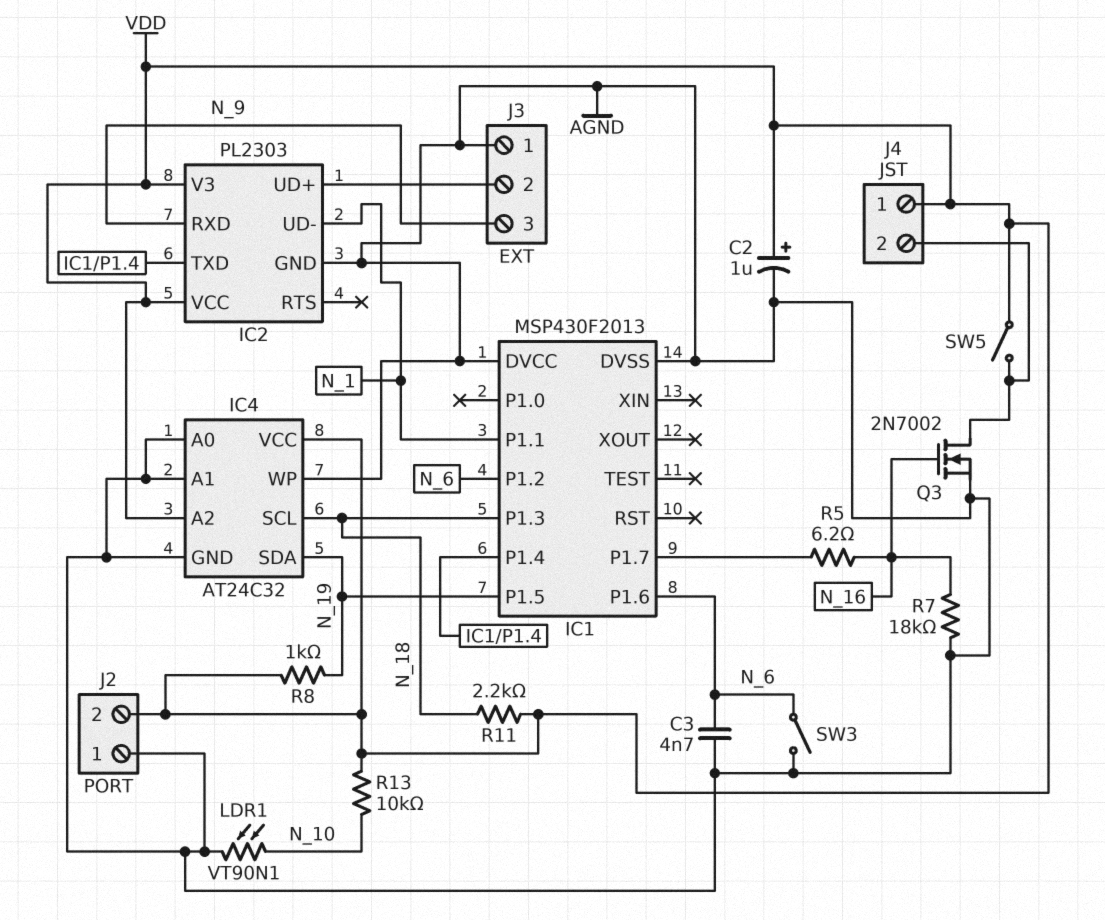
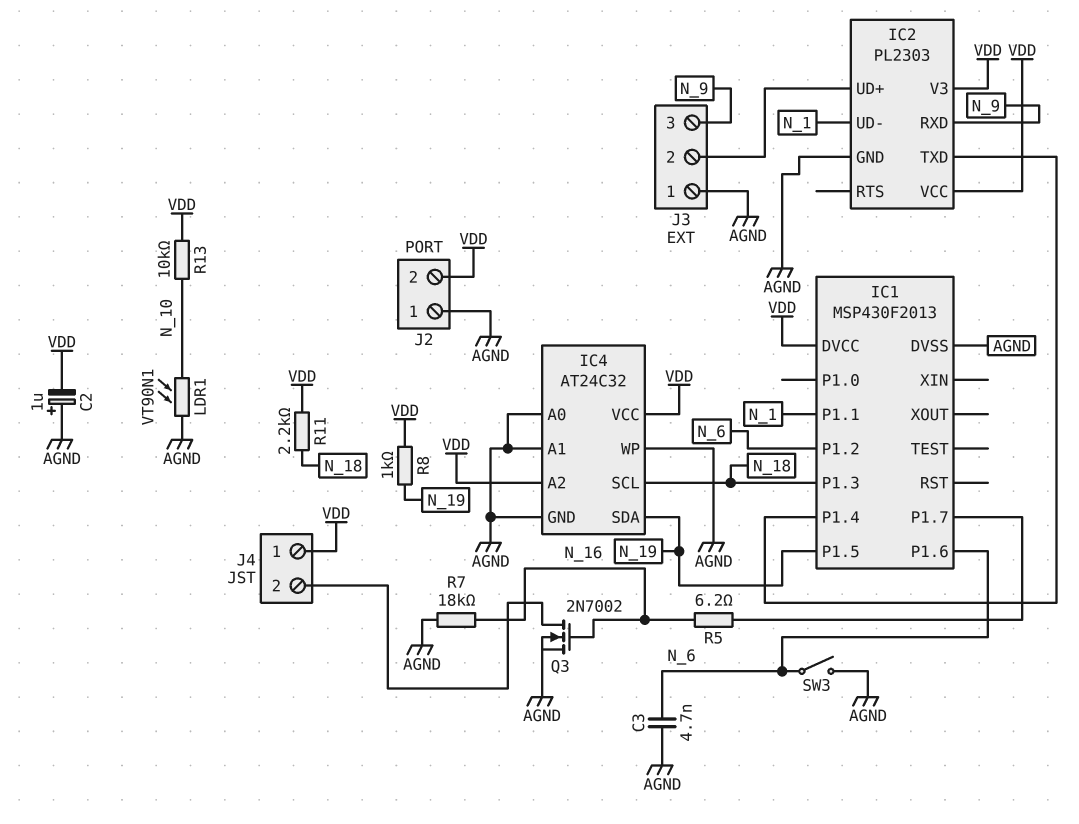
C2: 1uF (plus VDD, minus AGND) -> 1uF (plus AGND, minus VDD)
IC1 pin DVCC: AGND -> VDD
SW5: switch (J4/2, VDD) -> none

